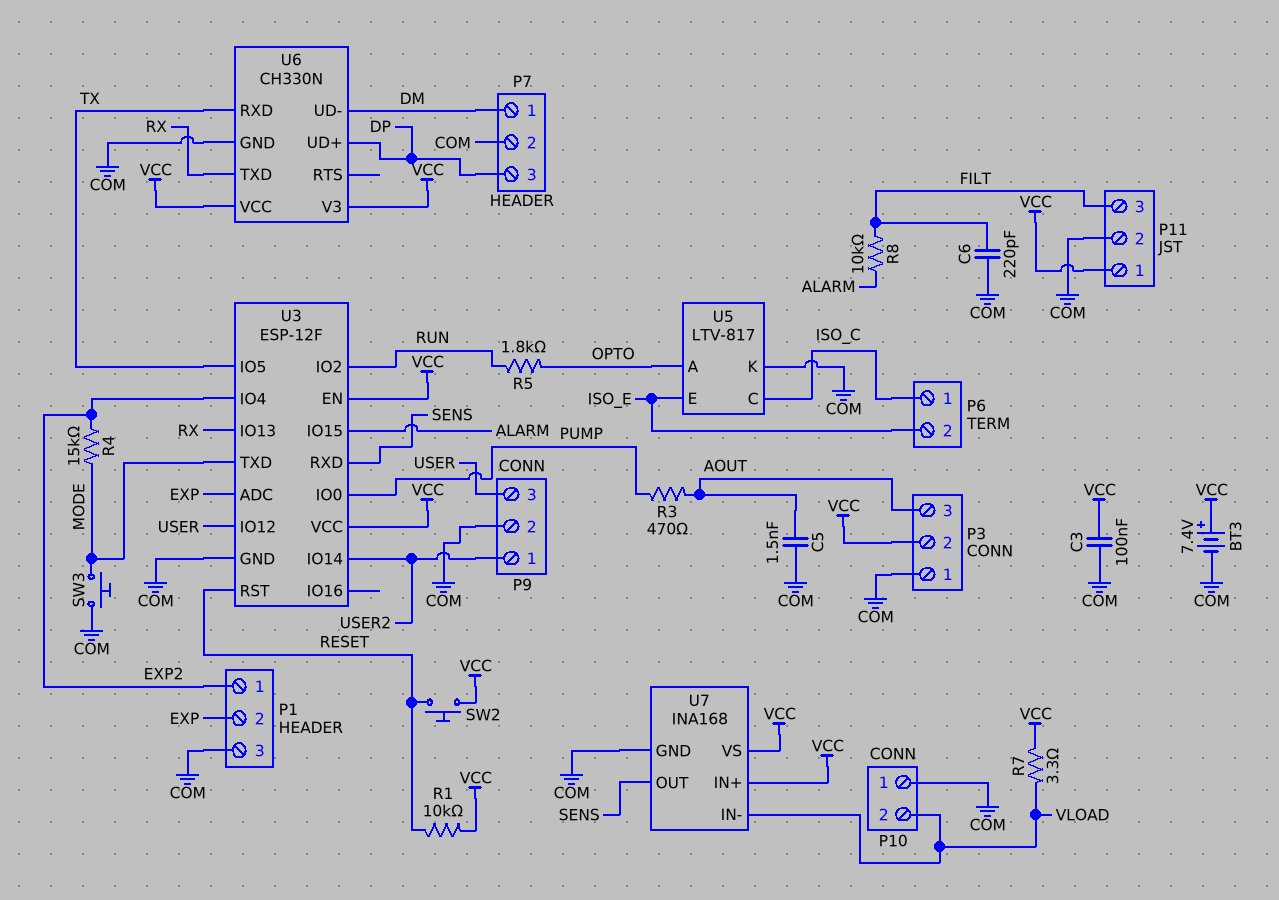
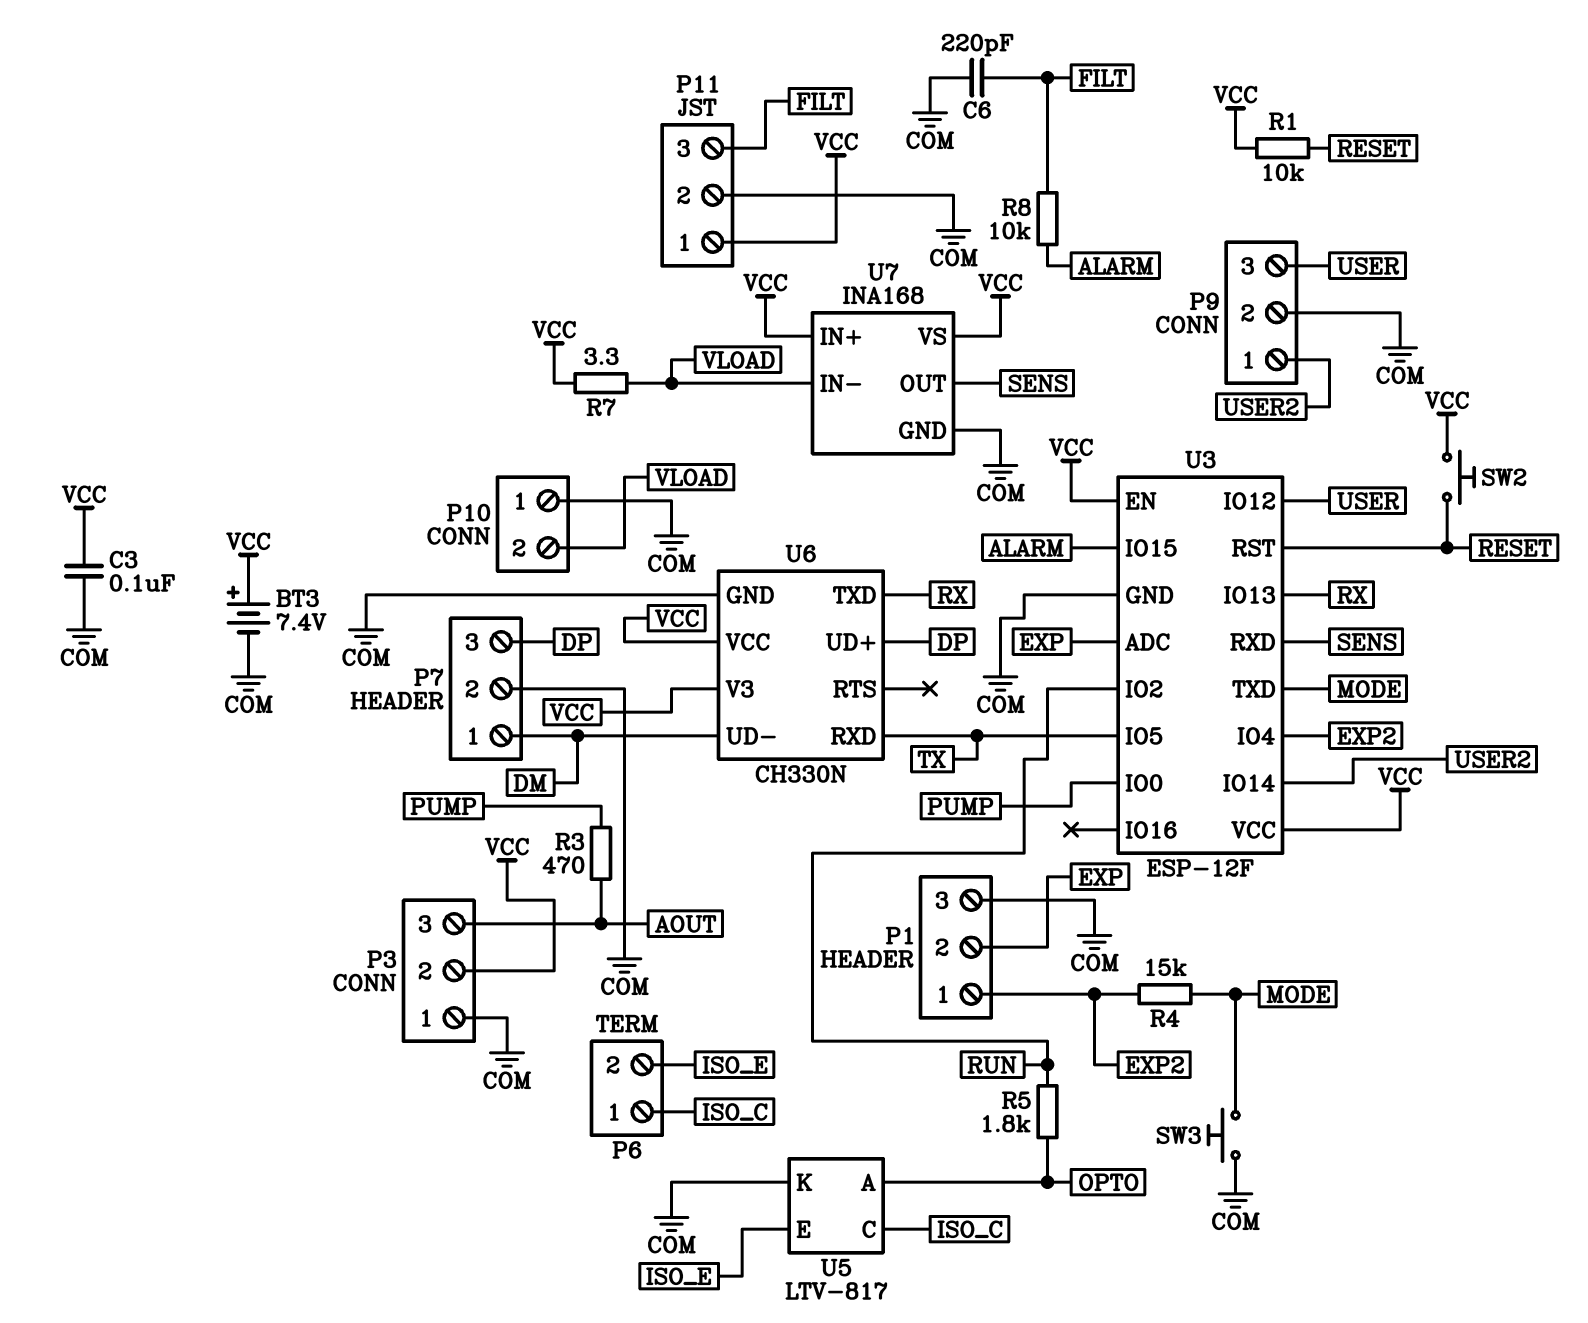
C5: 1.5nF (AOUT, COM) -> none

